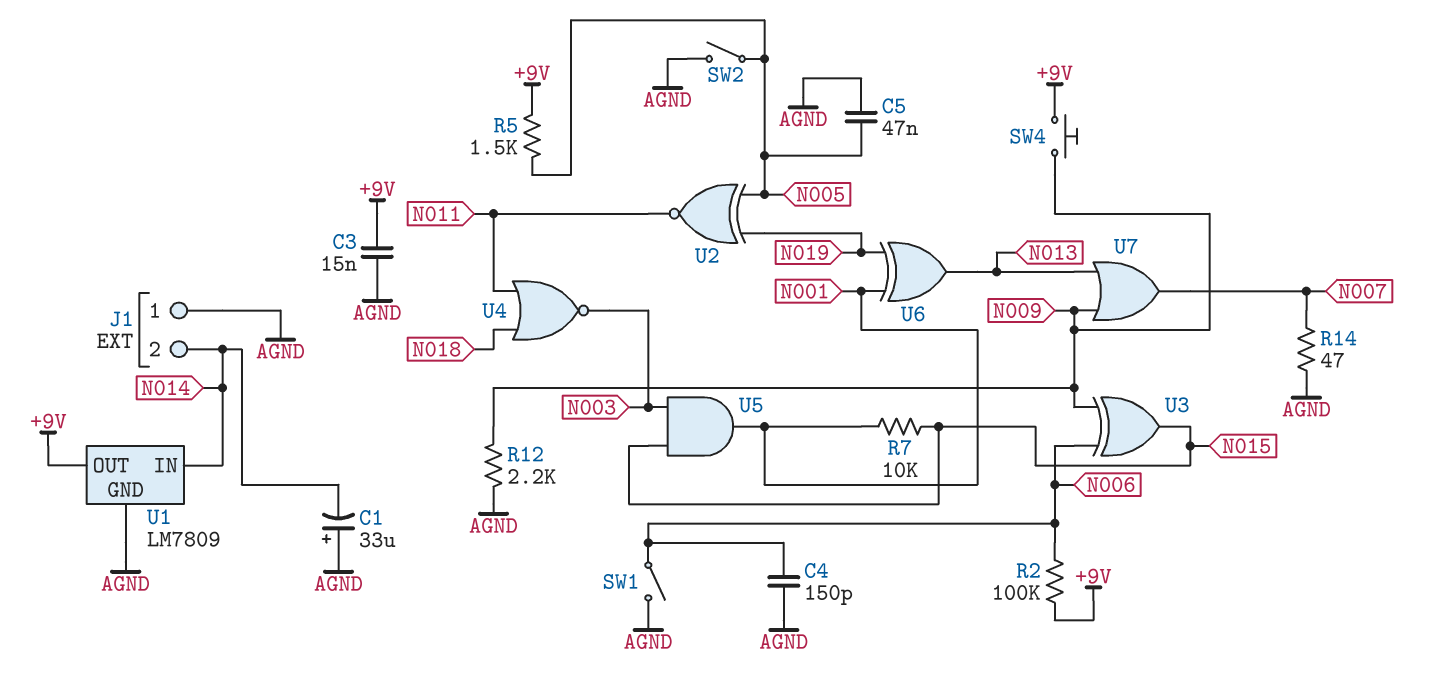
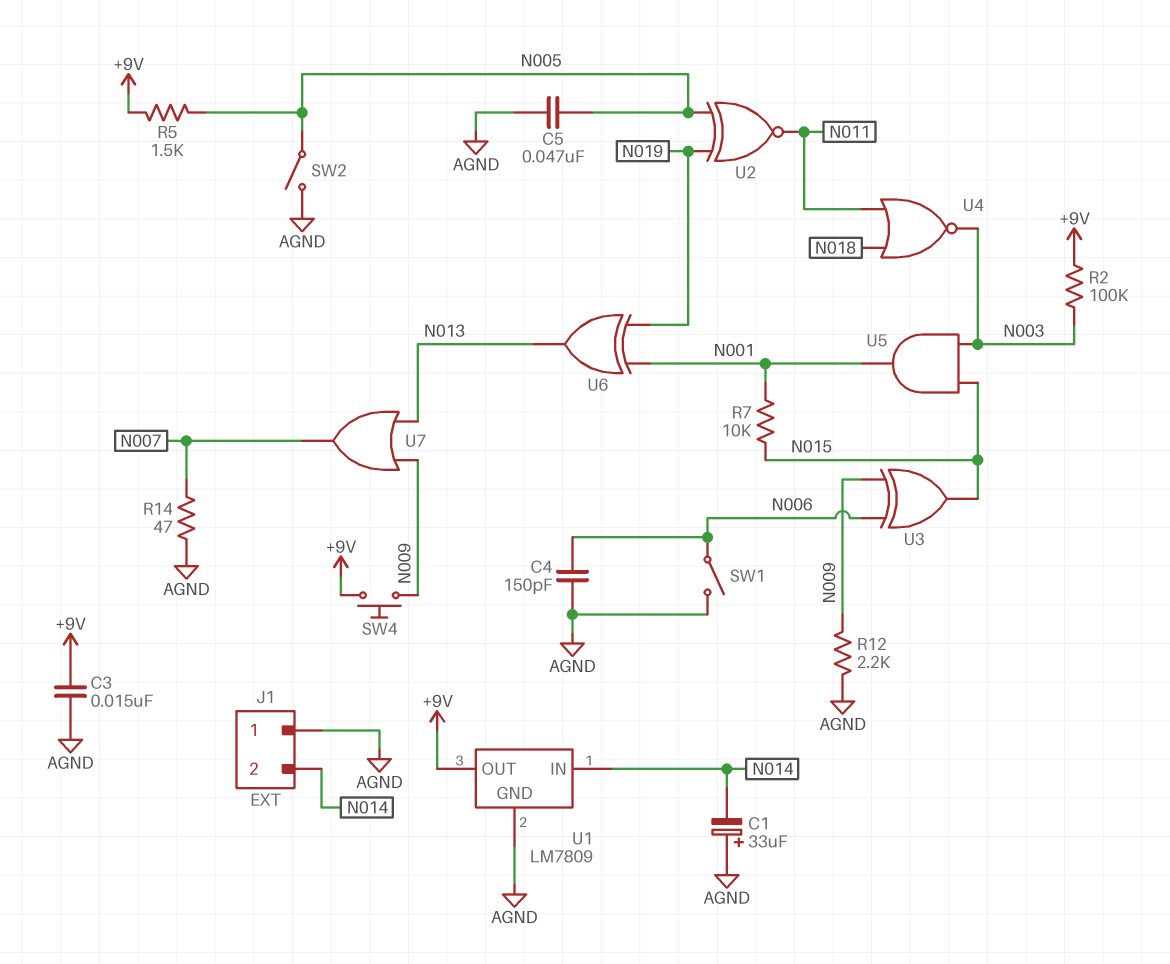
R2: 100k (+9V, N006) -> 100k (+9V, N003)

